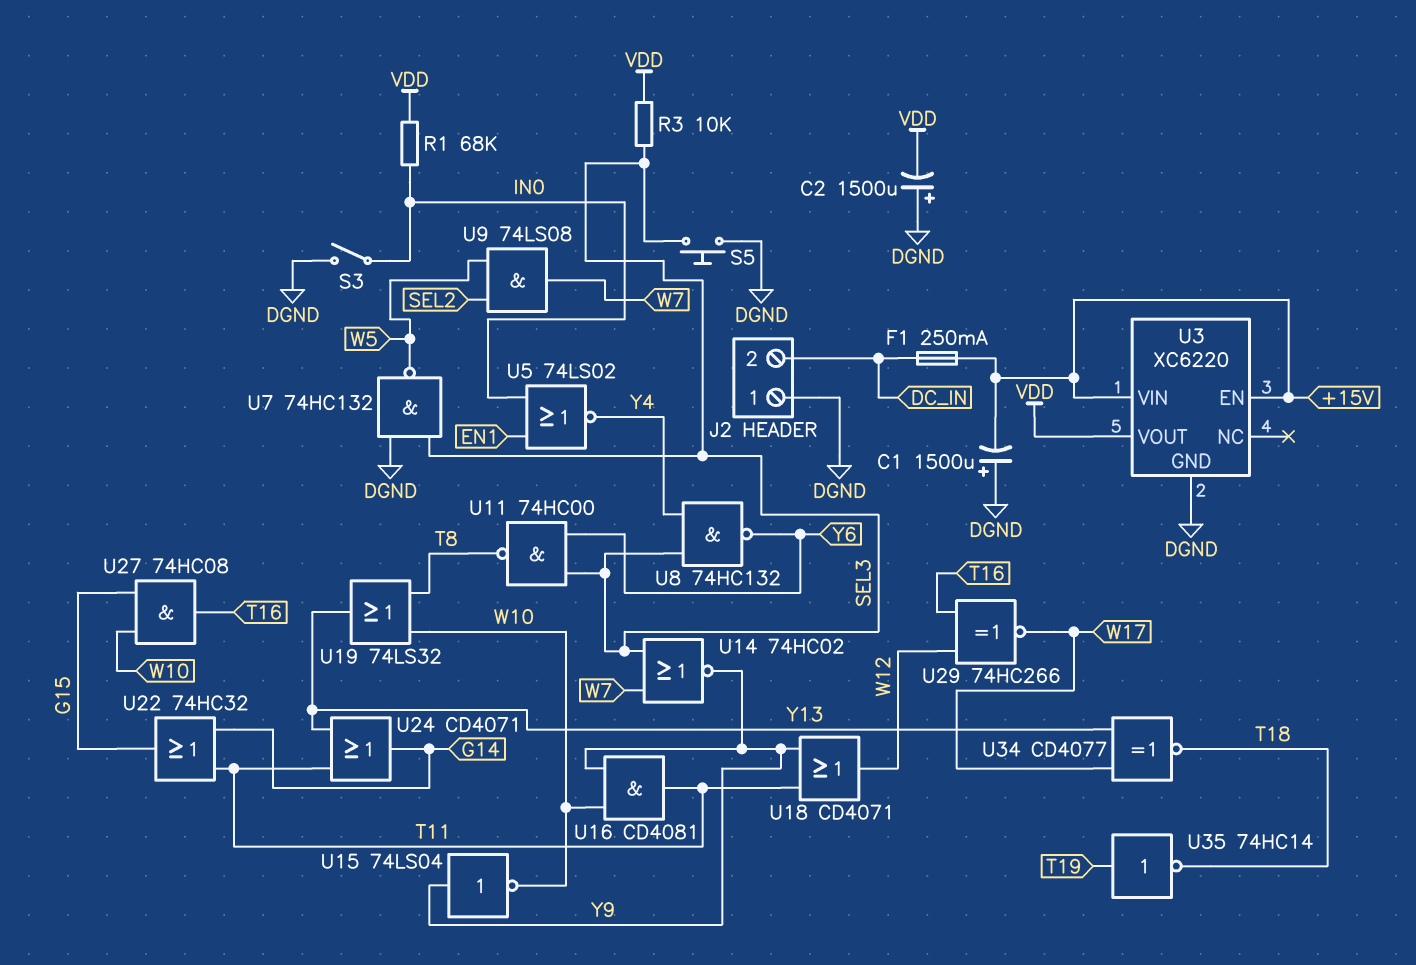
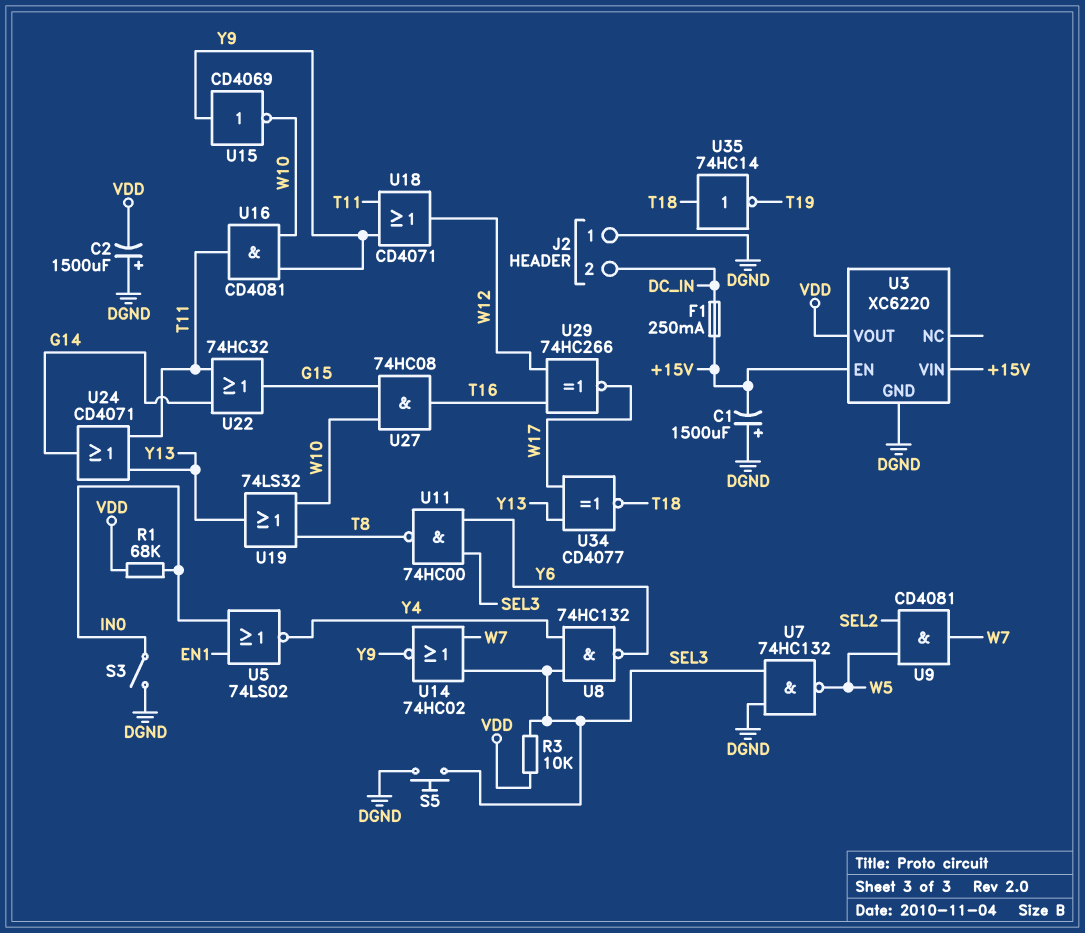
U9: AND 74LS08 (in SEL2, in W5, out W7) -> AND CD4081 (in SEL2, in W5, out W7)
U15: NOT 74LS04 (in Y9, out W10) -> NOT CD4069 (in Y9, out W10)
U35: NOT 74HC14 (in T19, out T18) -> NOT 74HC14 (in T18, out T19)

